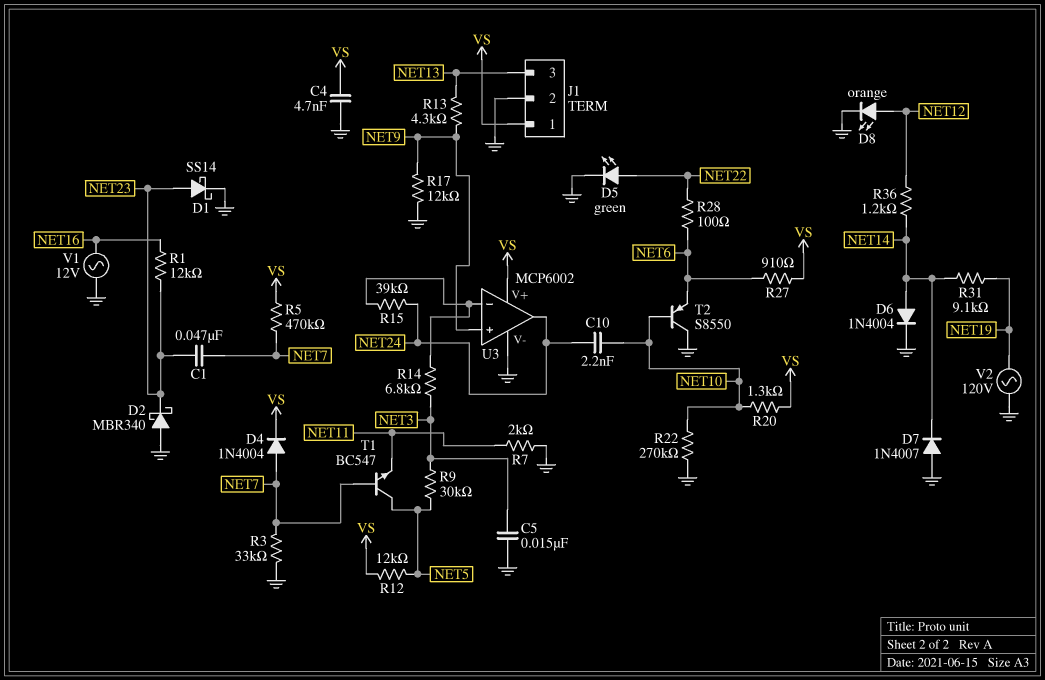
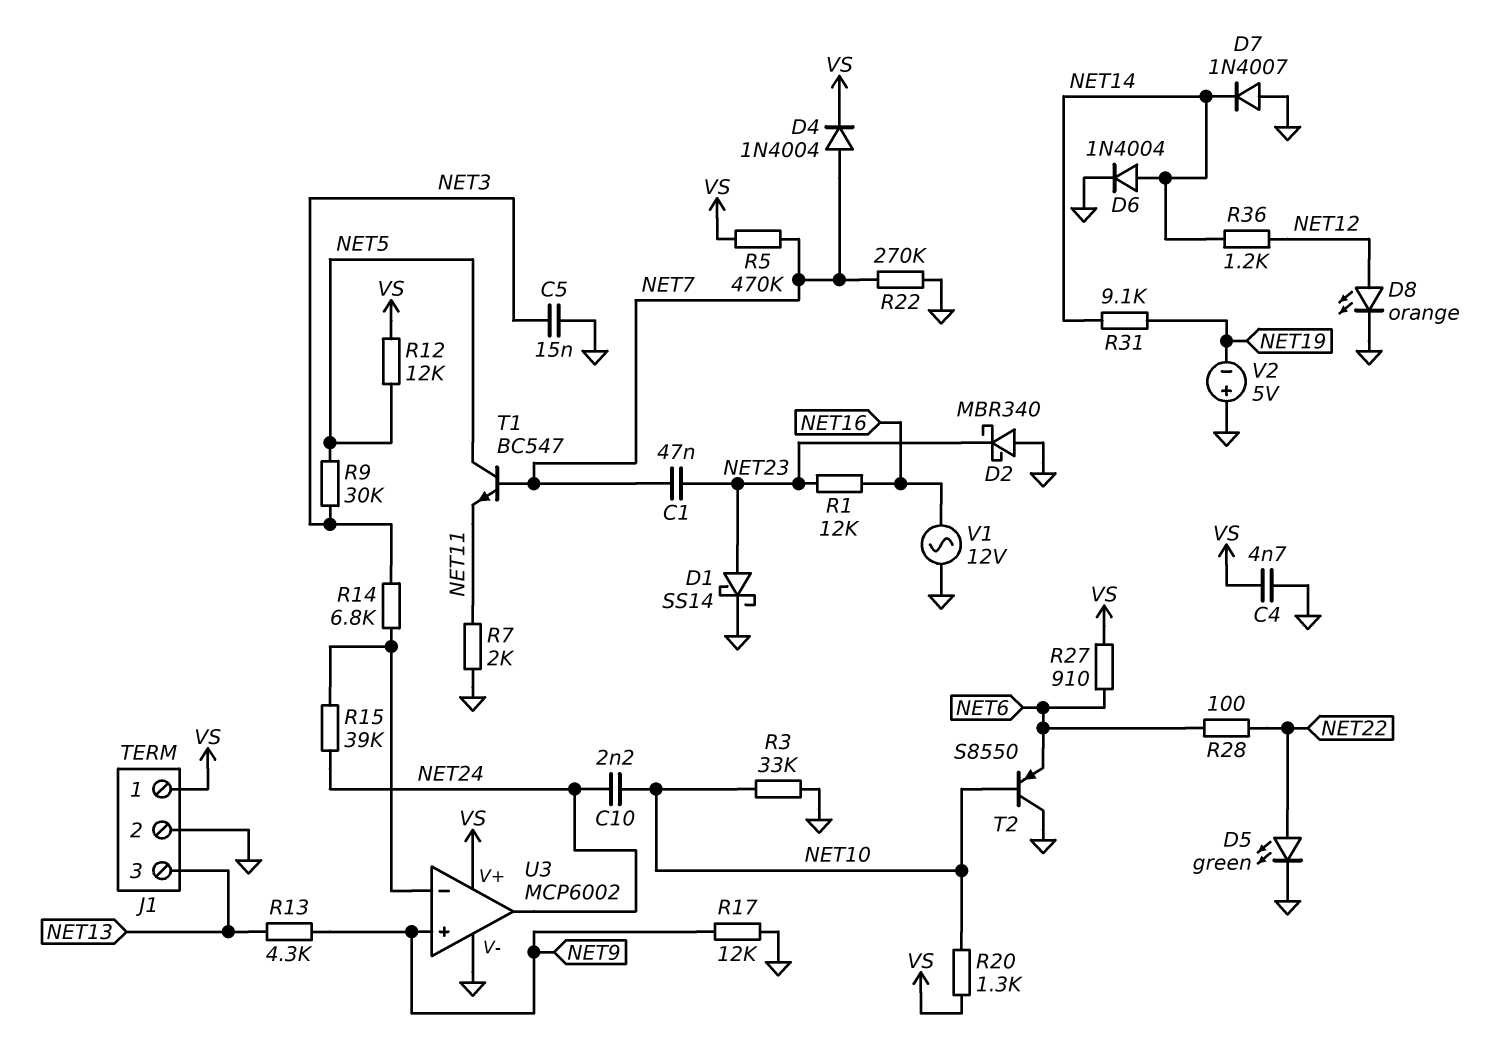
R3: 33k (GND, NET7) -> 33k (GND, NET10)
R22: 270k (GND, NET10) -> 270k (GND, NET7)
V2: AC 120V (GND, NET19) -> 5V (plus GND, minus NET19)

